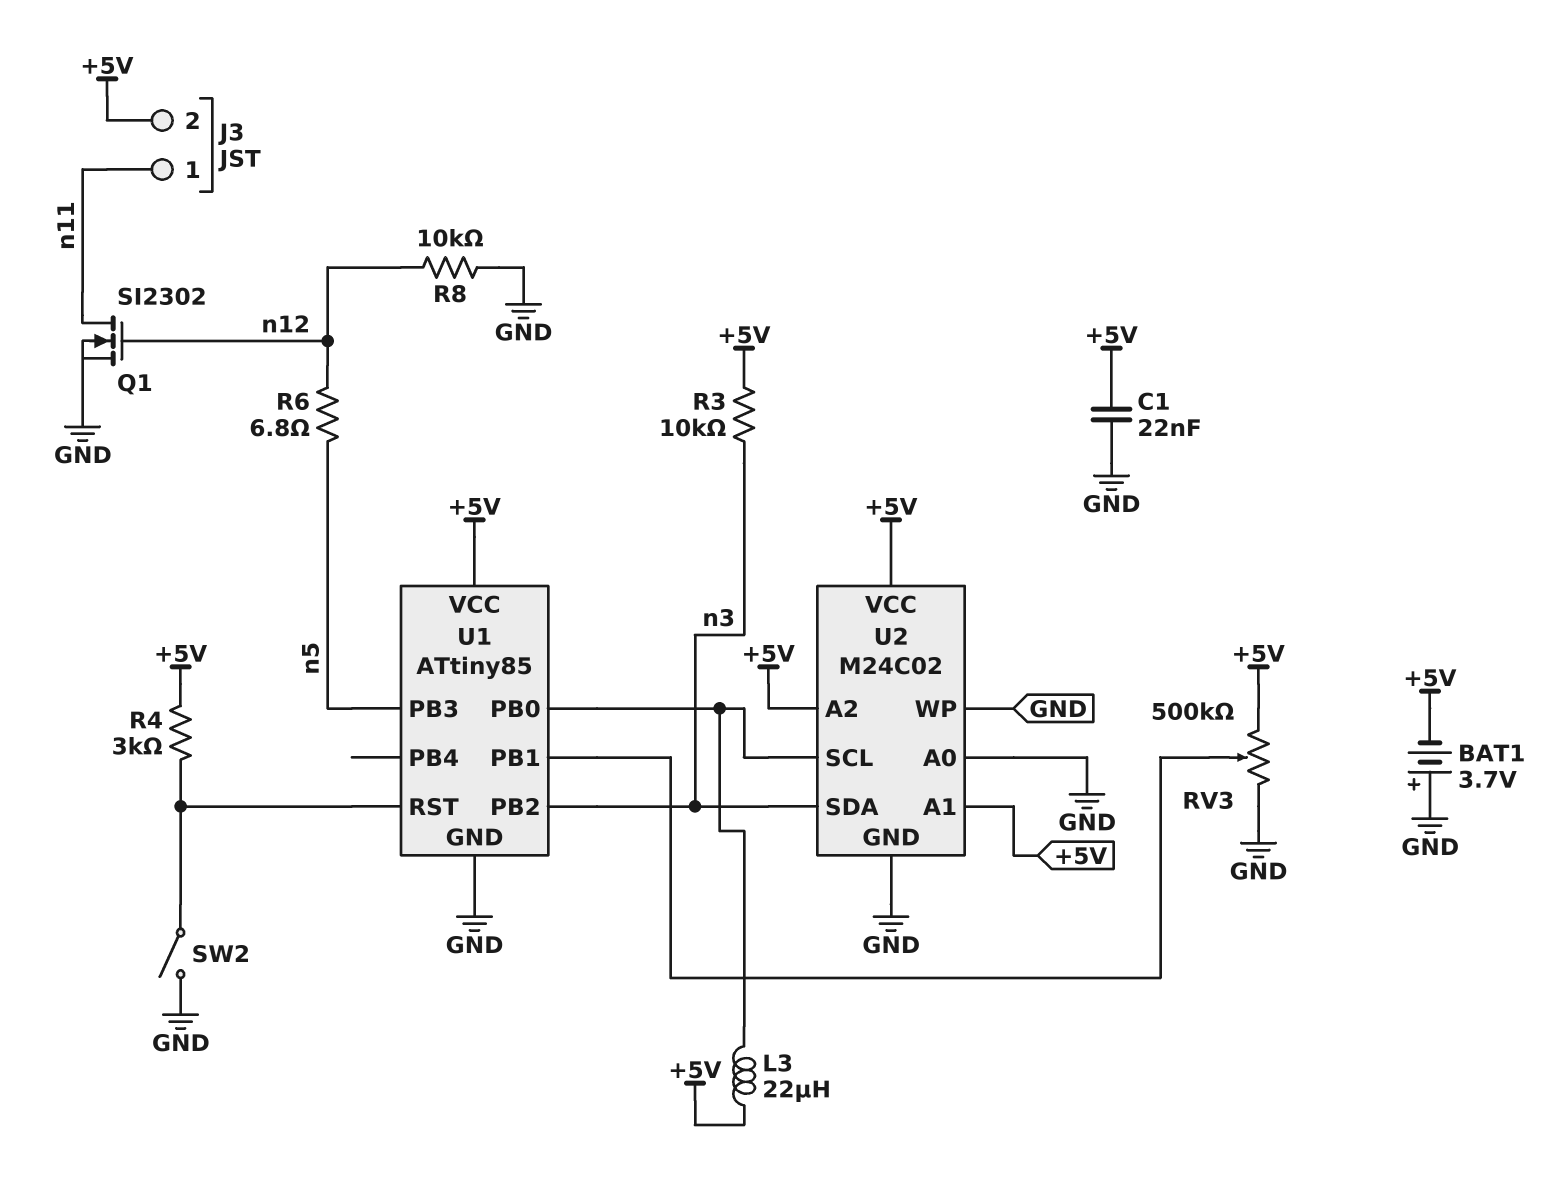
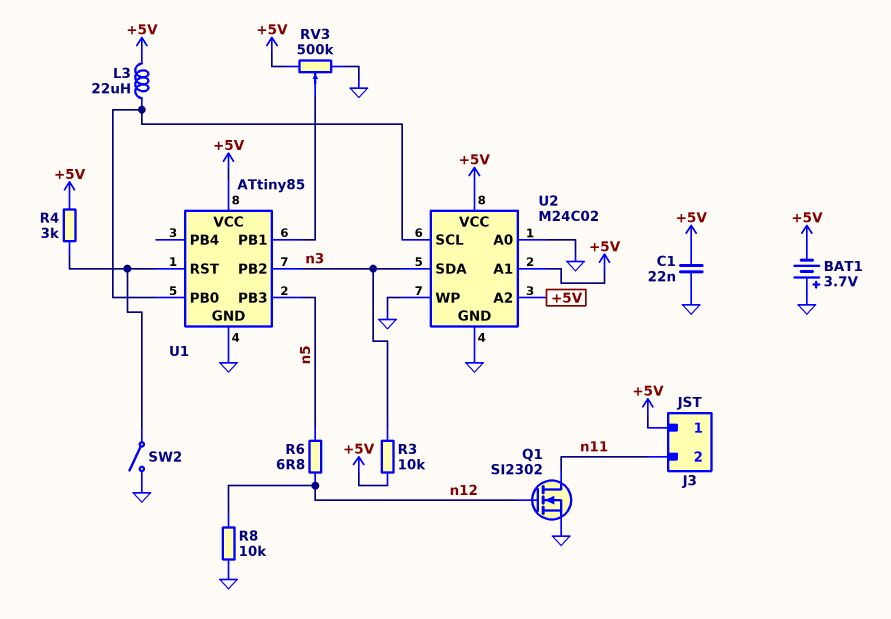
J3 pin 1: n11 -> +5V
J3 pin 2: +5V -> n11

